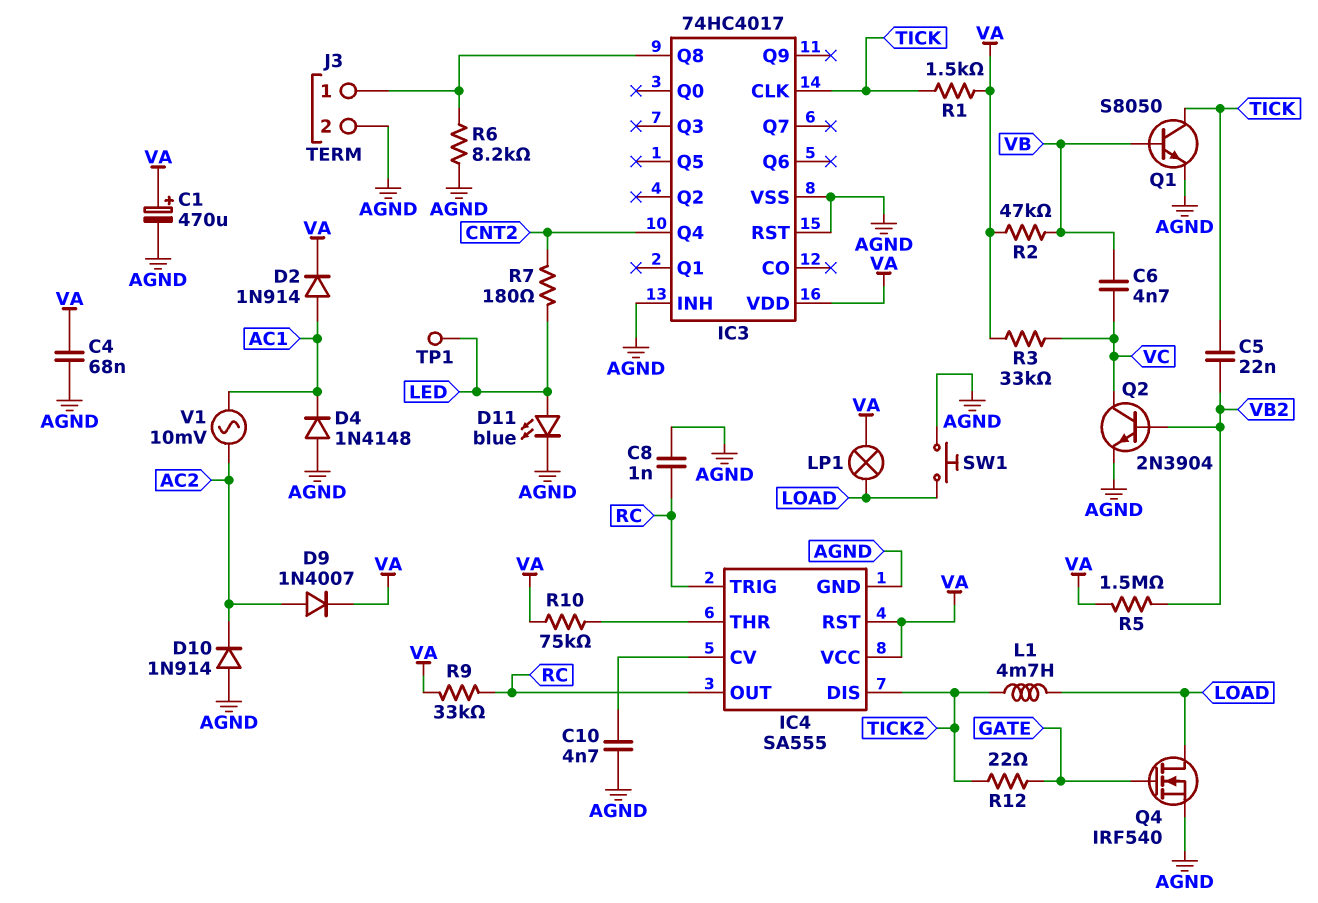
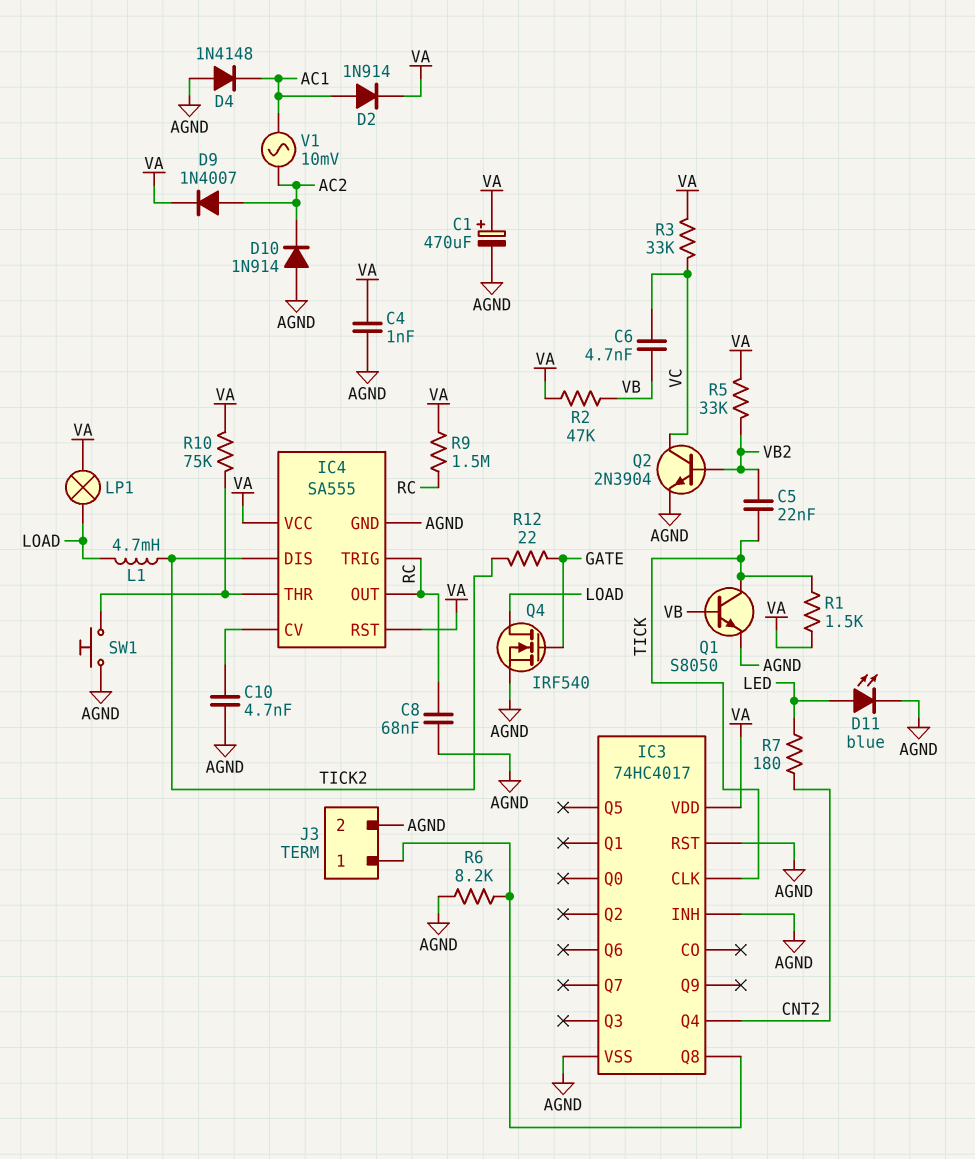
C4: 68nF (AGND, VA) -> 1nF (AGND, VA)
C8: 1nF (AGND, RC) -> 68nF (AGND, RC)
R5: 1.5M (VA, VB2) -> 33k (VA, VB2)
R9: 33k (RC, VA) -> 1.5M (RC, VA)
SW1: button (AGND, LOAD) -> button (AGND, IC4/THR)
TP1: test point (LED) -> none

